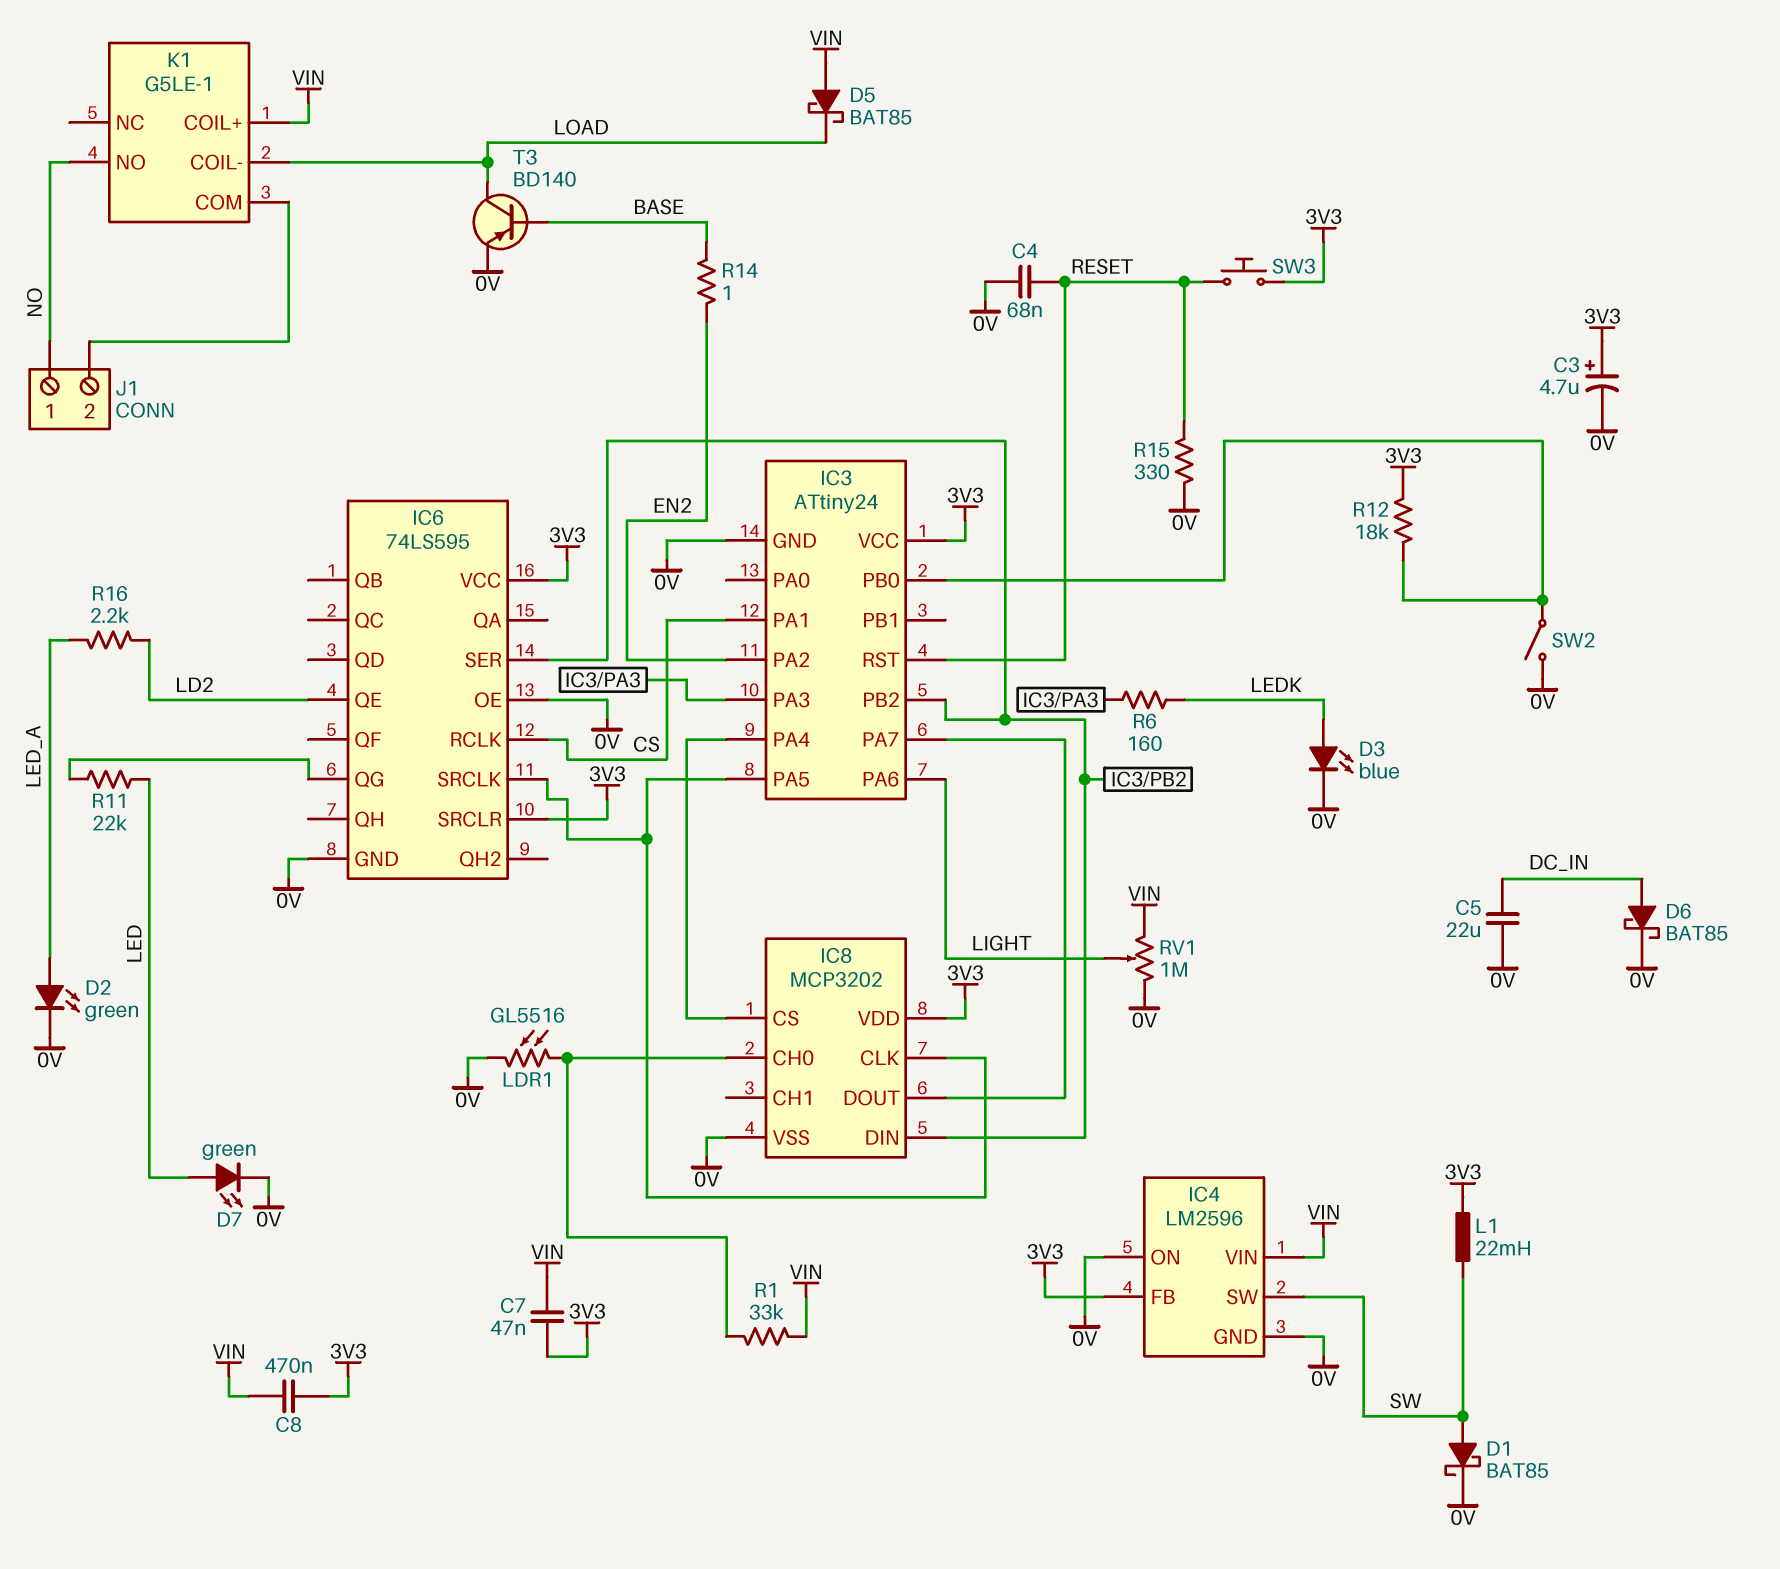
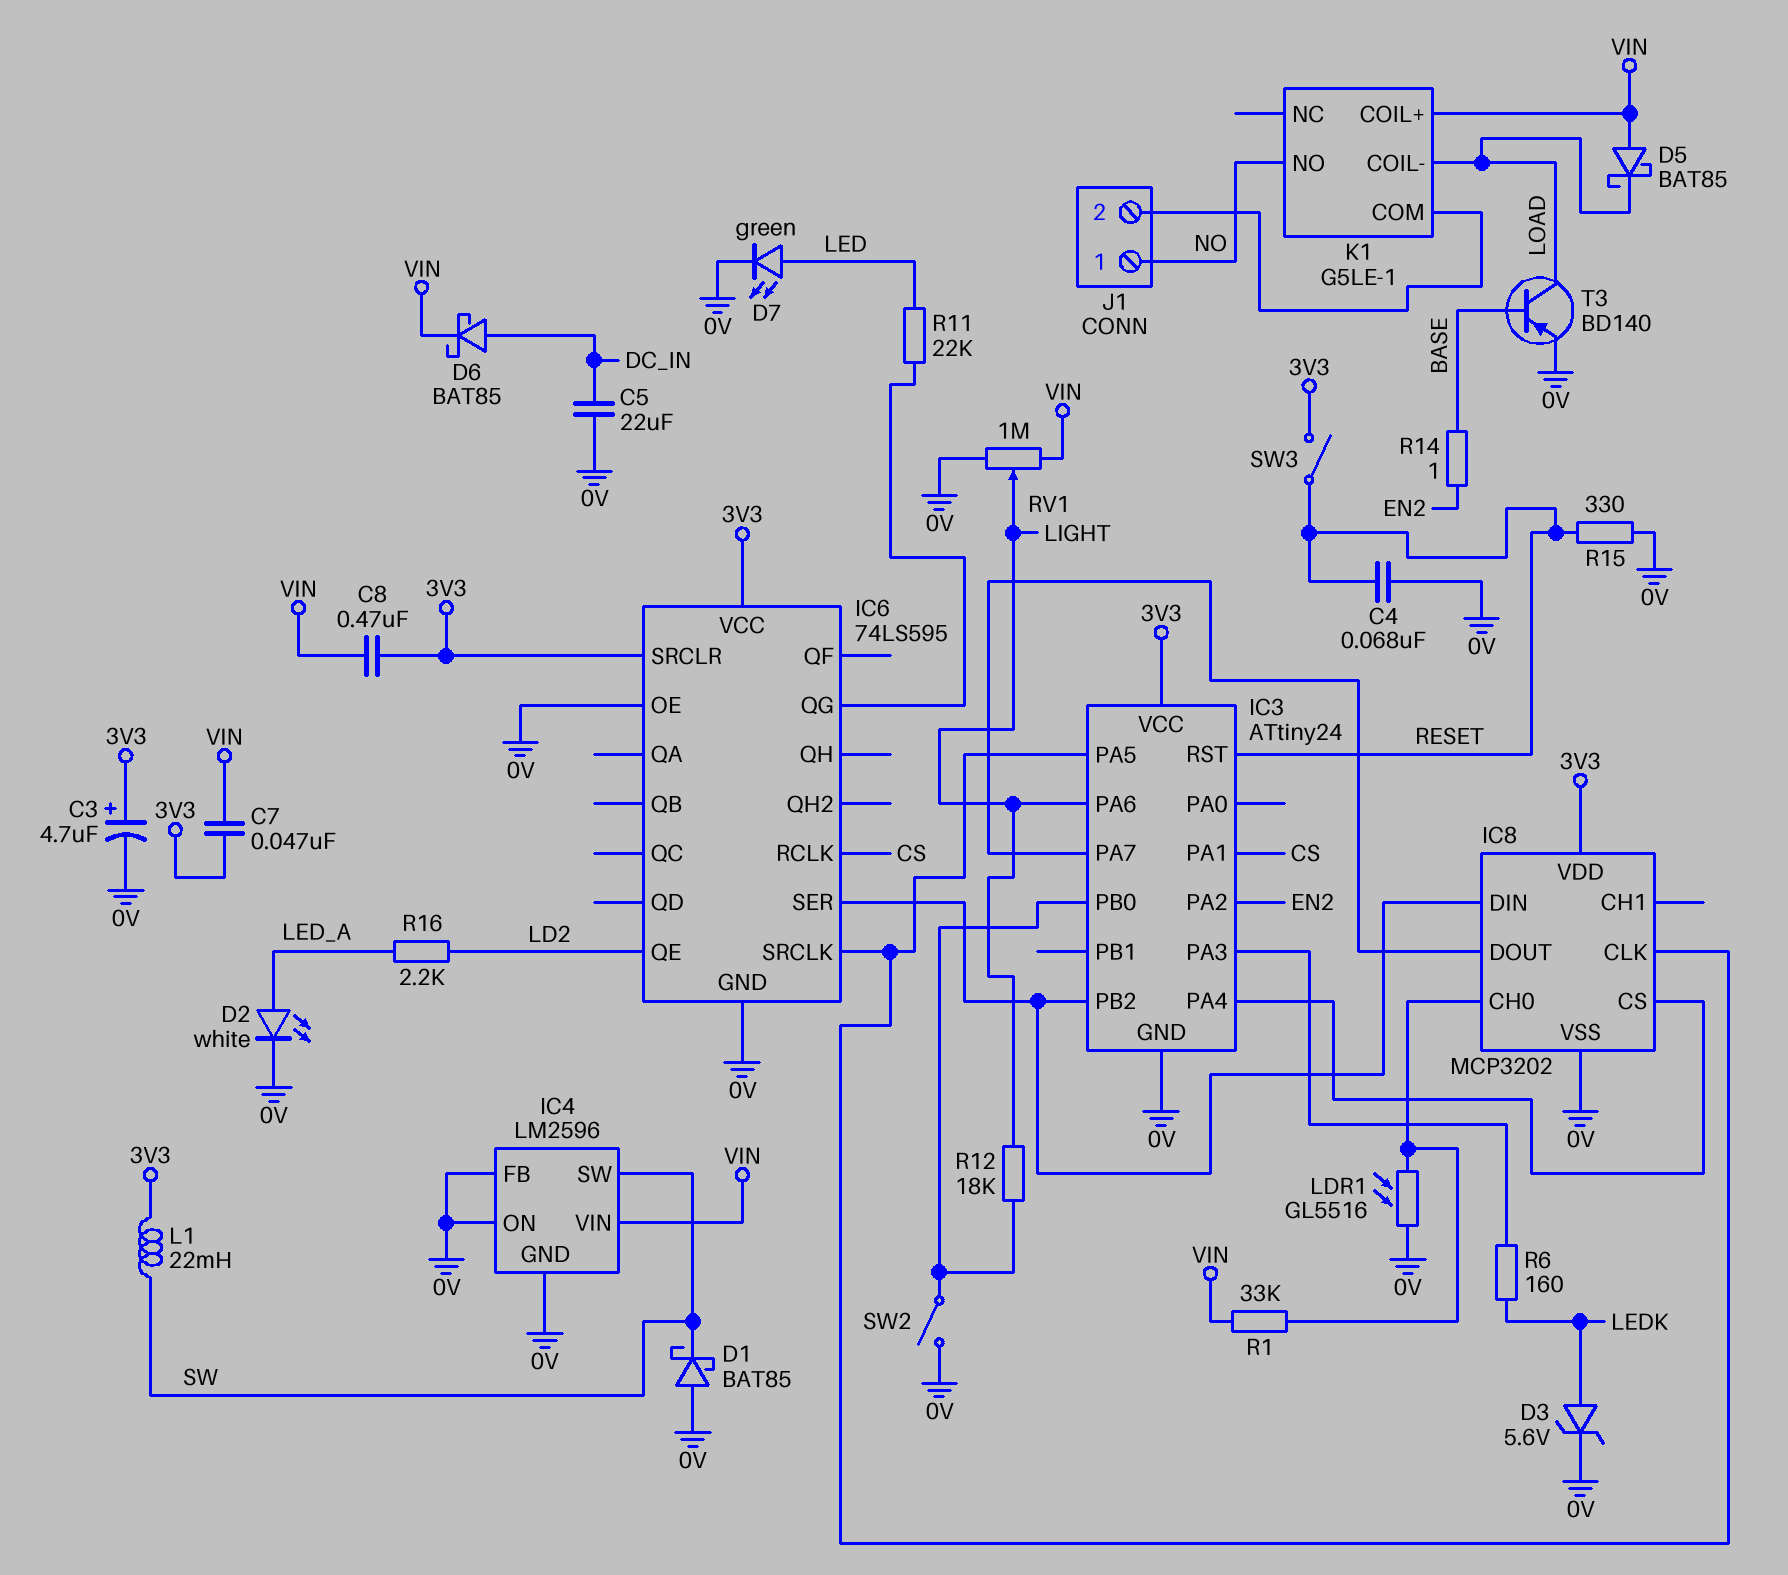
D1: schottky BAT85 (A SW, K 0V) -> schottky BAT85 (A 0V, K SW)
D2: LED green (A LED_A, K 0V) -> LED white (A LED_A, K 0V)
D3: LED blue (A LEDK, K 0V) -> zener 5.6V (A LEDK, K 0V)
D6: schottky BAT85 (A DC_IN, K 0V) -> schottky BAT85 (A DC_IN, K VIN)
IC4 pin FB: 3V3 -> 0V
R12: 18k (3V3, IC3/PB0) -> 18k (IC3/PB0, LIGHT)
SW3: button (3V3, RESET) -> switch (3V3, RESET)

